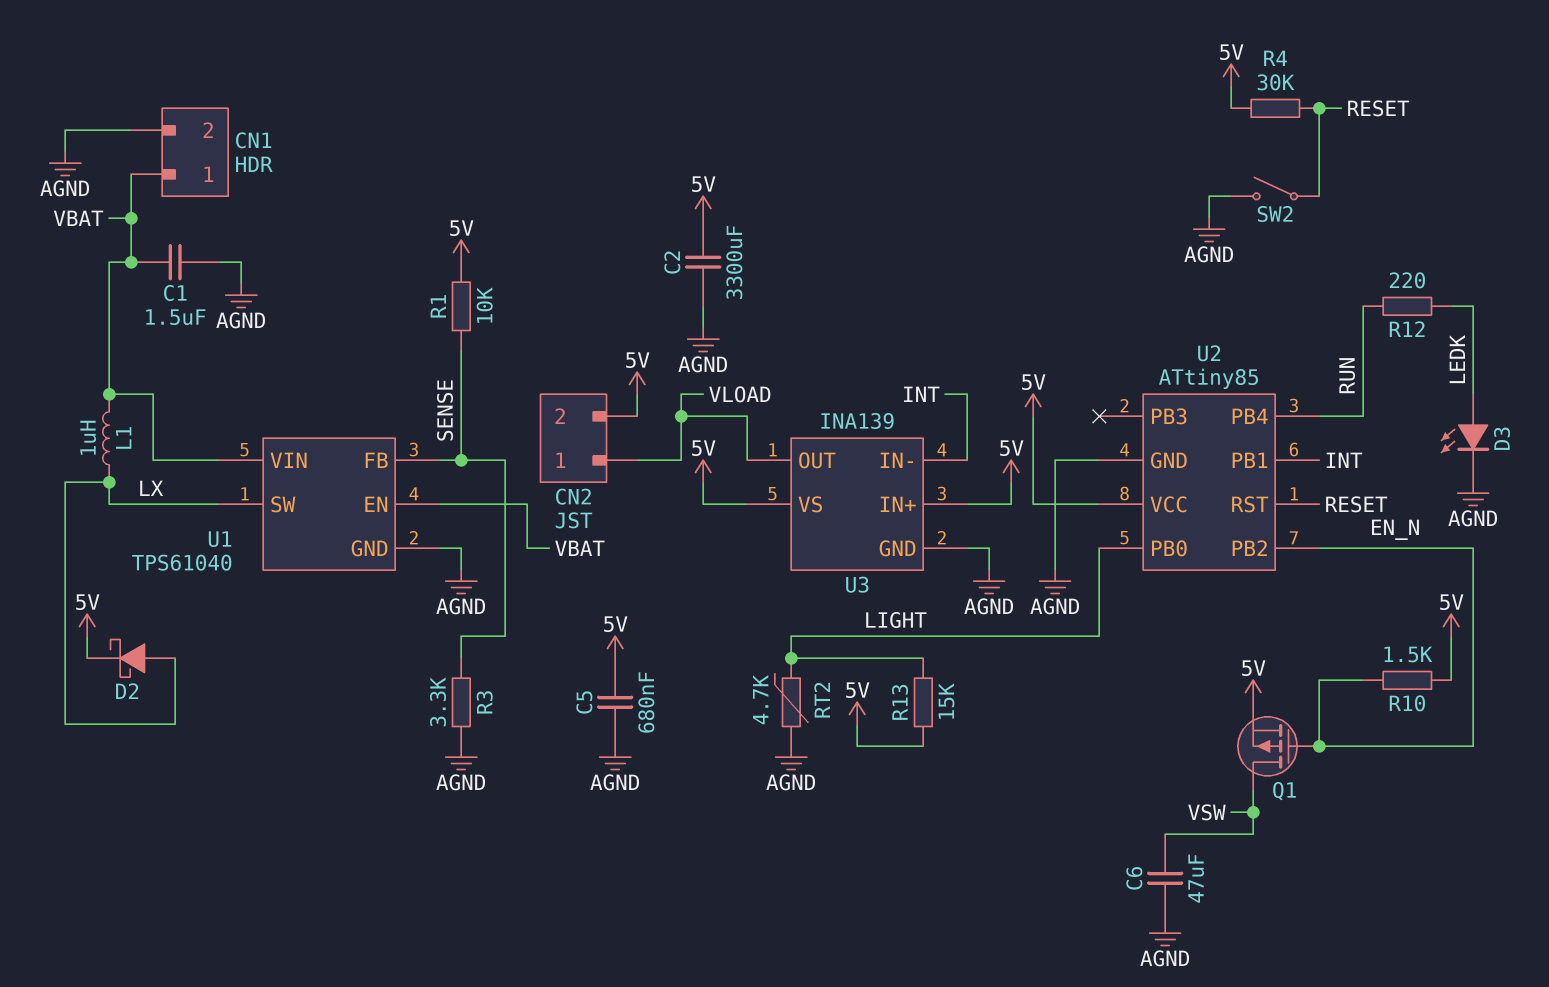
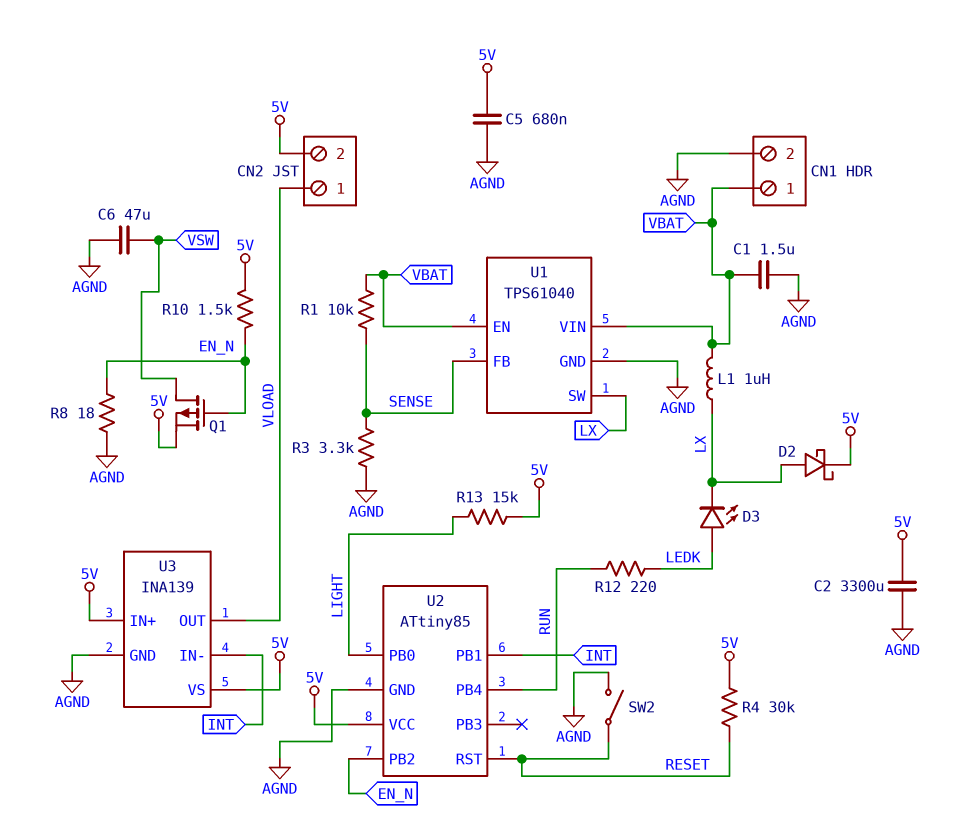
D3: LED (A LEDK, K AGND) -> LED (A LEDK, K LX)
R1: 10k (5V, SENSE) -> 10k (SENSE, VBAT)
R8: none -> 18 (AGND, EN_N)
RT2: 4.7k (AGND, LIGHT) -> none

